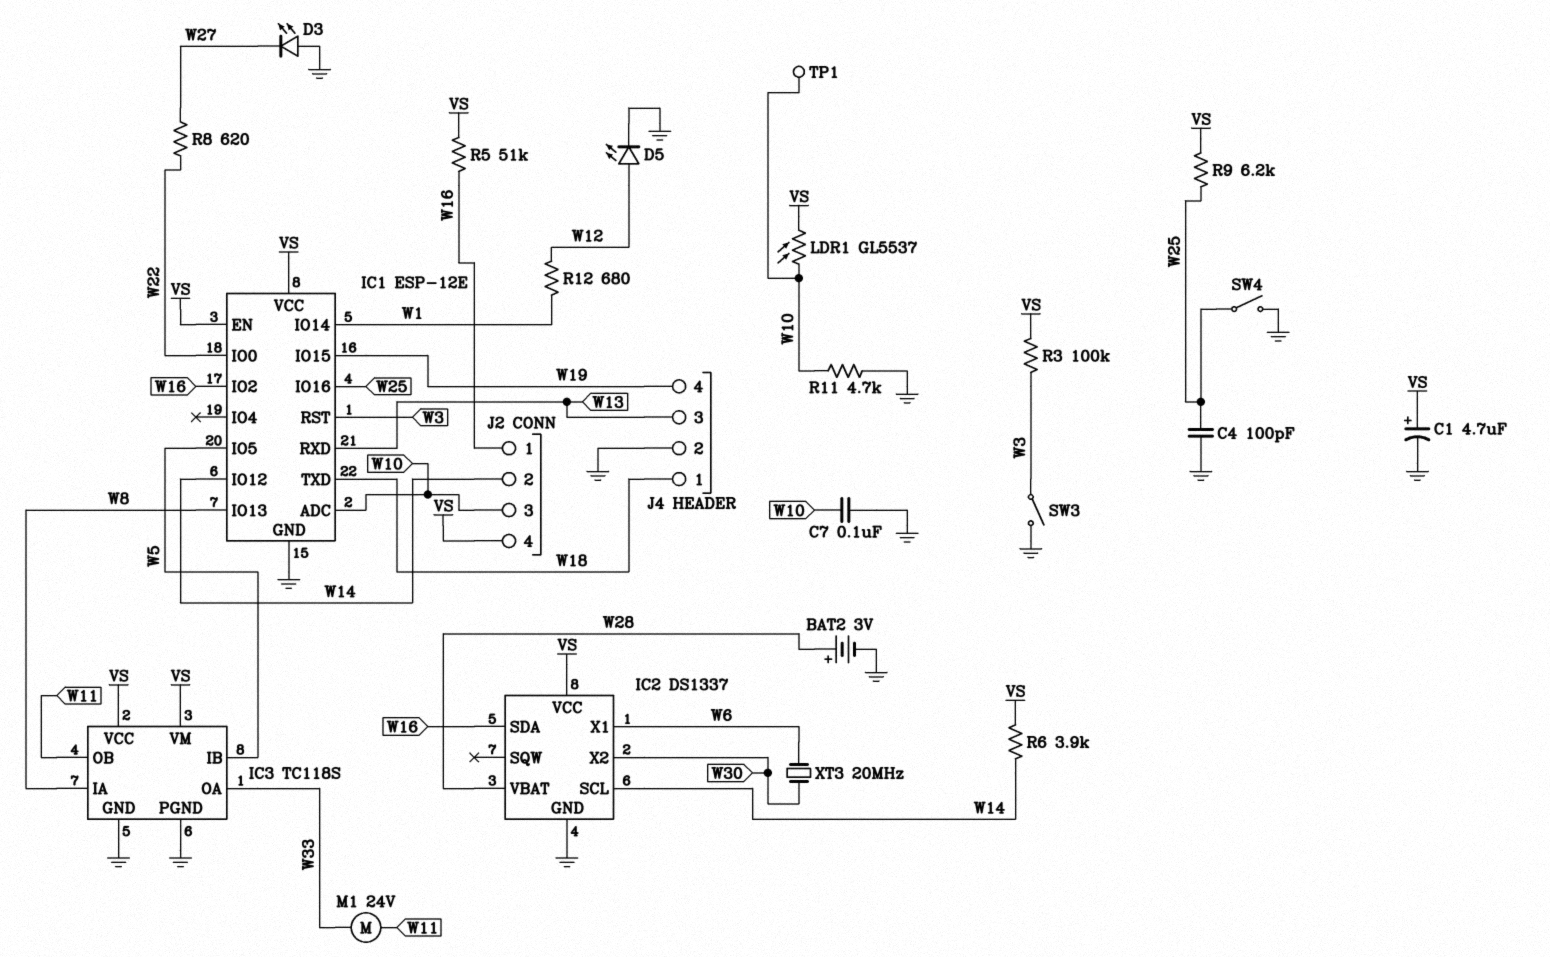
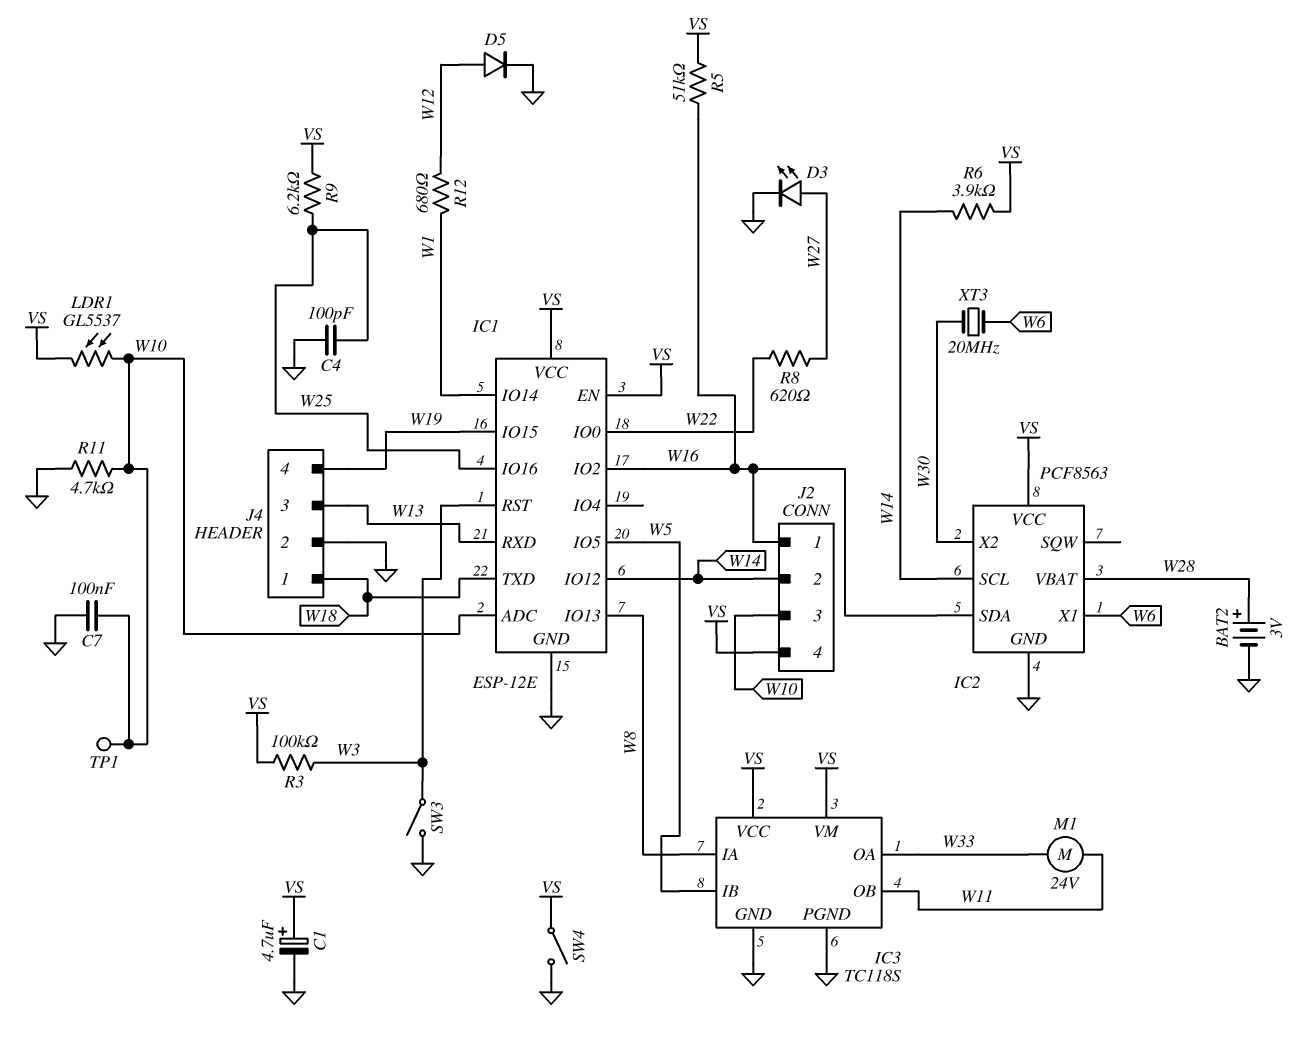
D3: LED (A GND, K W27) -> LED (A W27, K GND)
D5: LED (A W12, K GND) -> diode (A W12, K GND)
IC2: DS1337 -> PCF8563
SW4: switch (GND, W25) -> switch (GND, VS)

